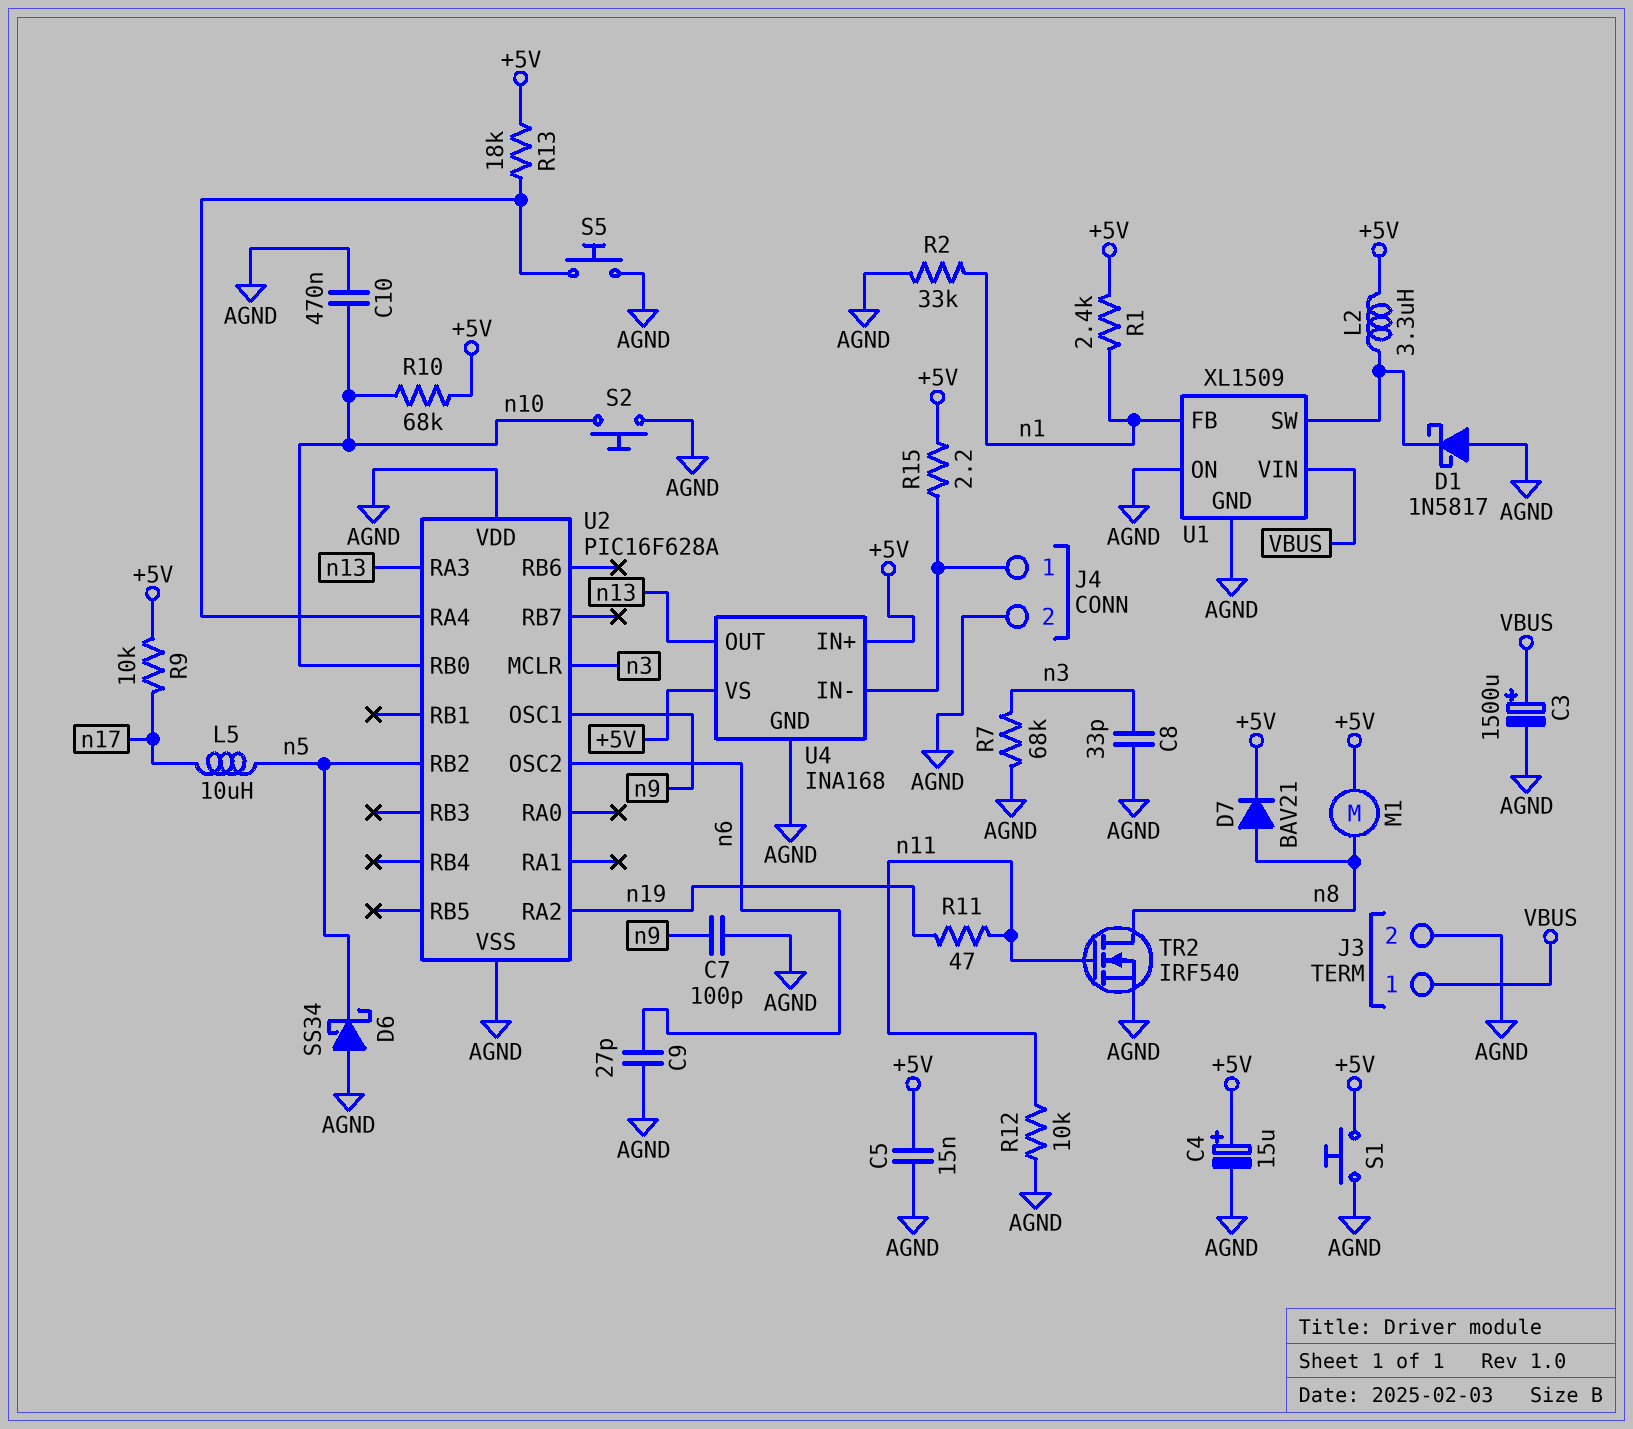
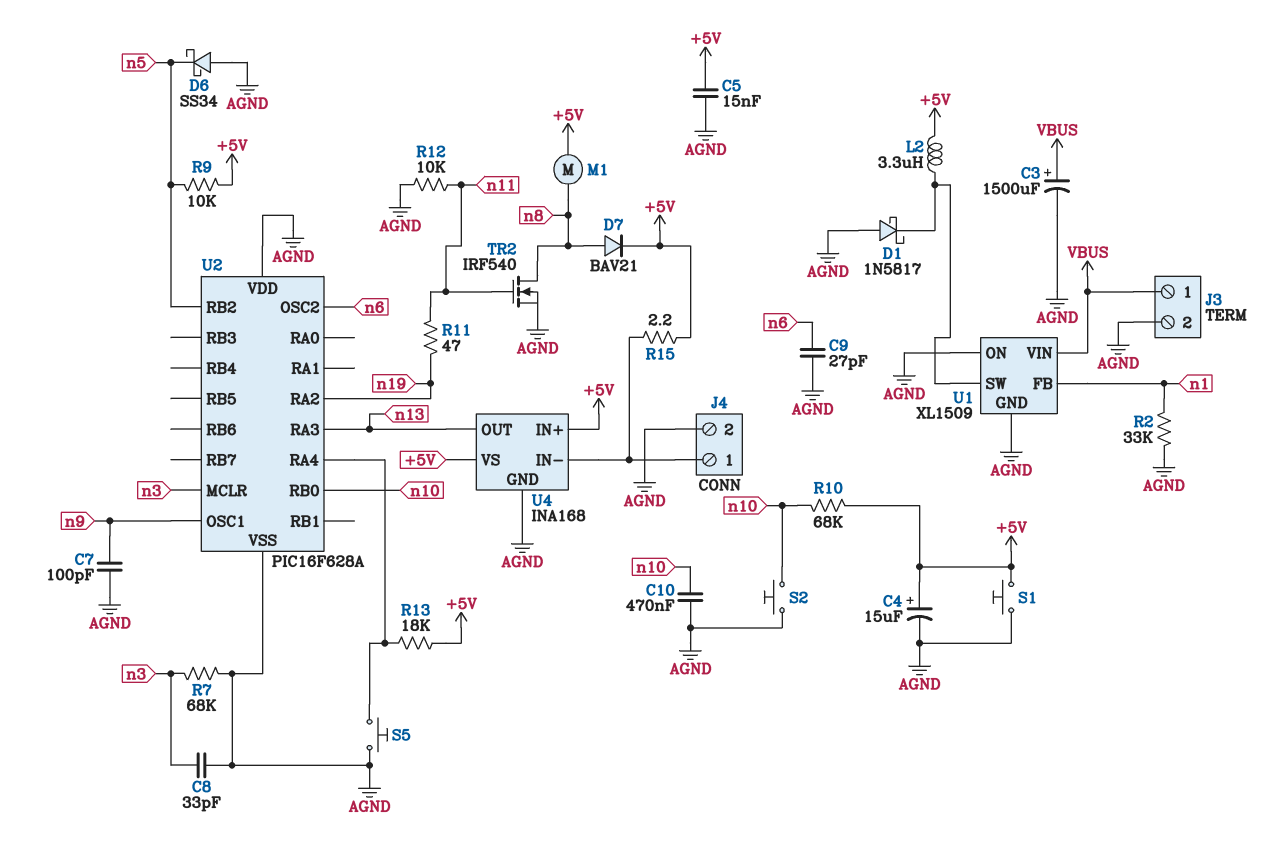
L5: 10uH (n5, n17) -> none
R1: 2.4k (+5V, n1) -> none
R9: 10k (+5V, n17) -> 10k (+5V, n5)

